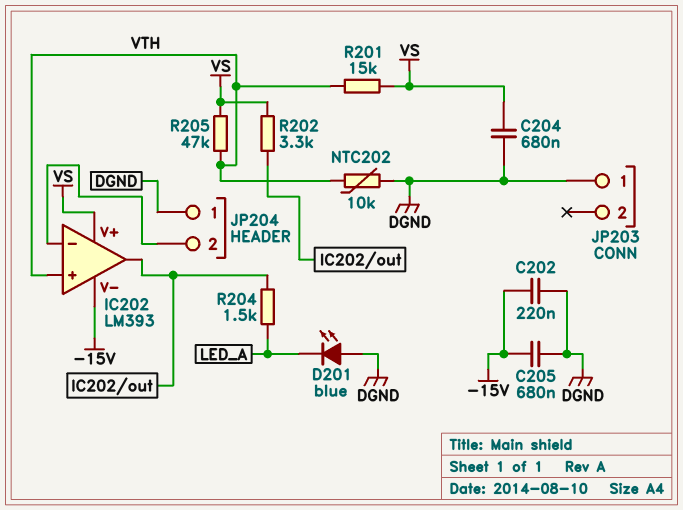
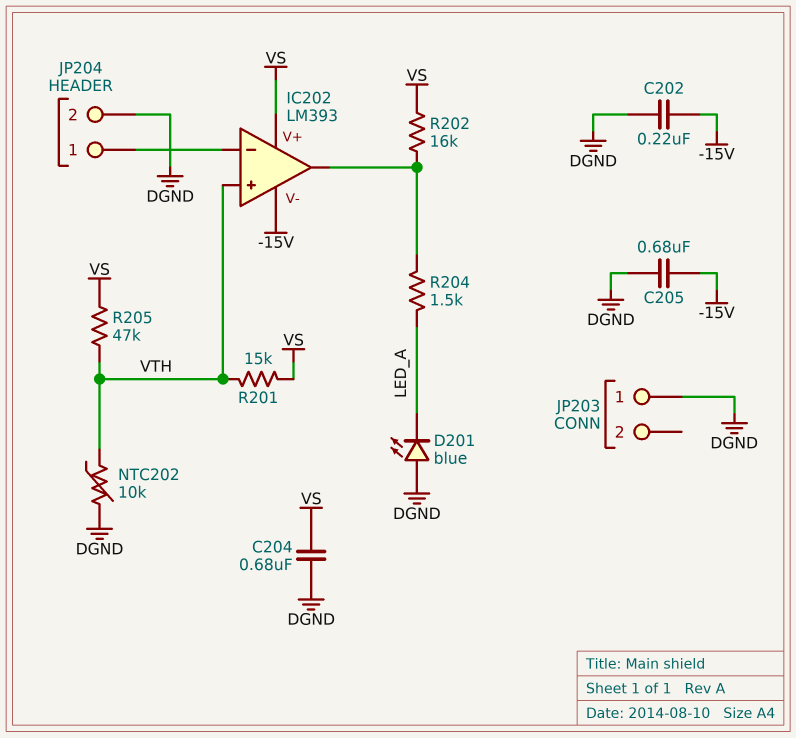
JP204 pin 1: DGND -> IC202/in-
JP204 pin 2: IC202/in- -> DGND
R202: 3.3k (IC202/out, VS) -> 16k (IC202/out, VS)

